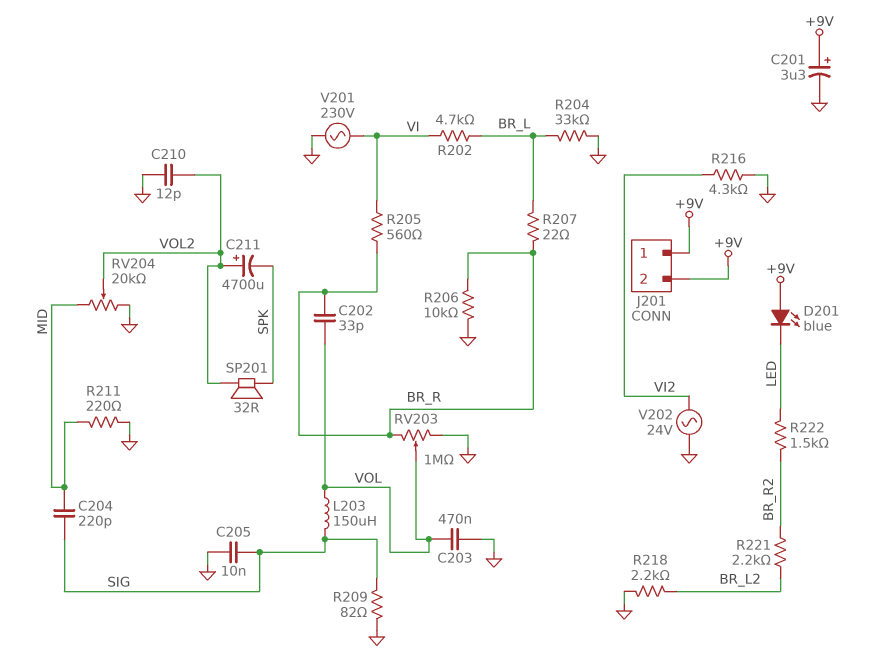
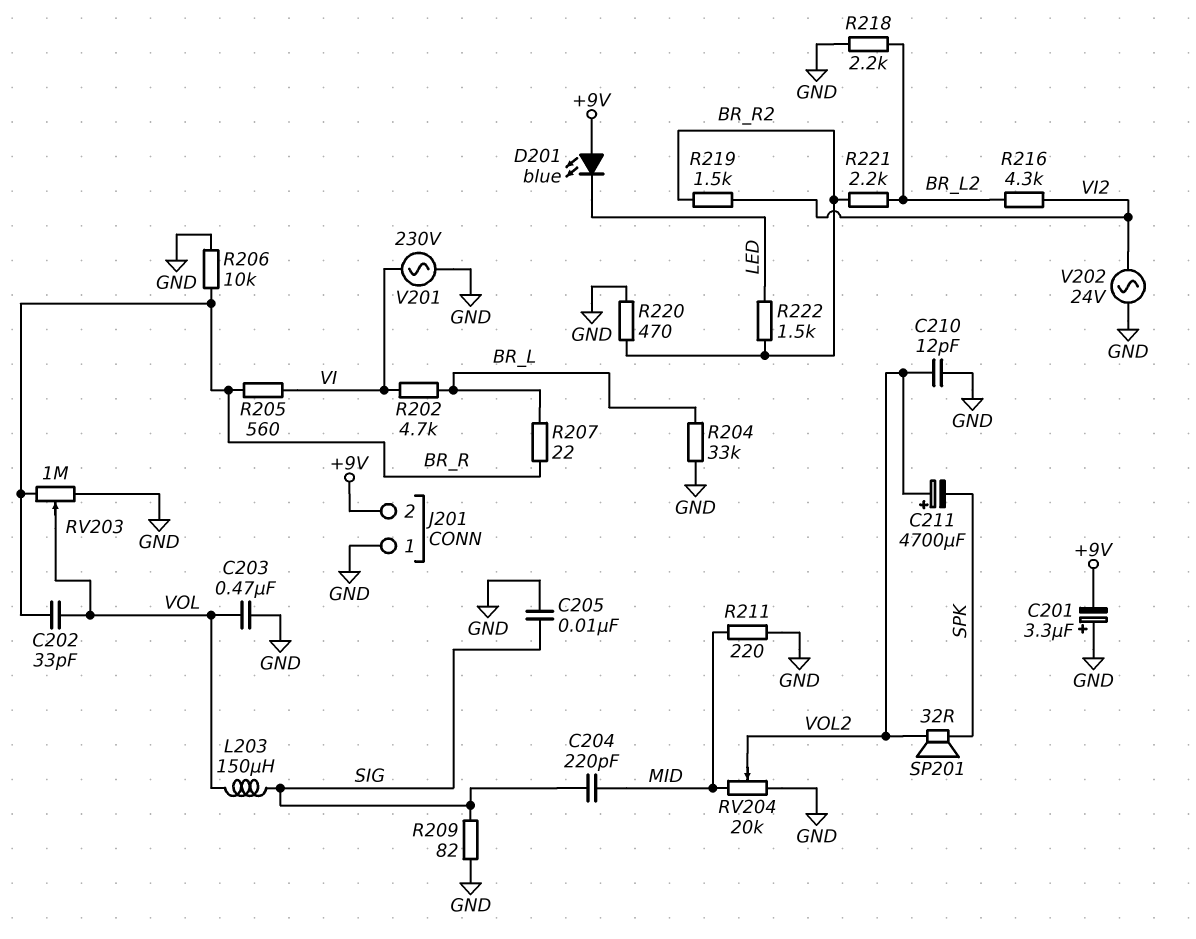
C201: 3.3uF (plus +9V, minus GND) -> 3.3uF (plus GND, minus +9V)
J201 pin 1: +9V -> GND
R216: 4.3k (GND, VI2) -> 4.3k (BR_L2, VI2)
R219: none -> 1.5k (BR_R2, VI2)
R220: none -> 470 (BR_R2, GND)

